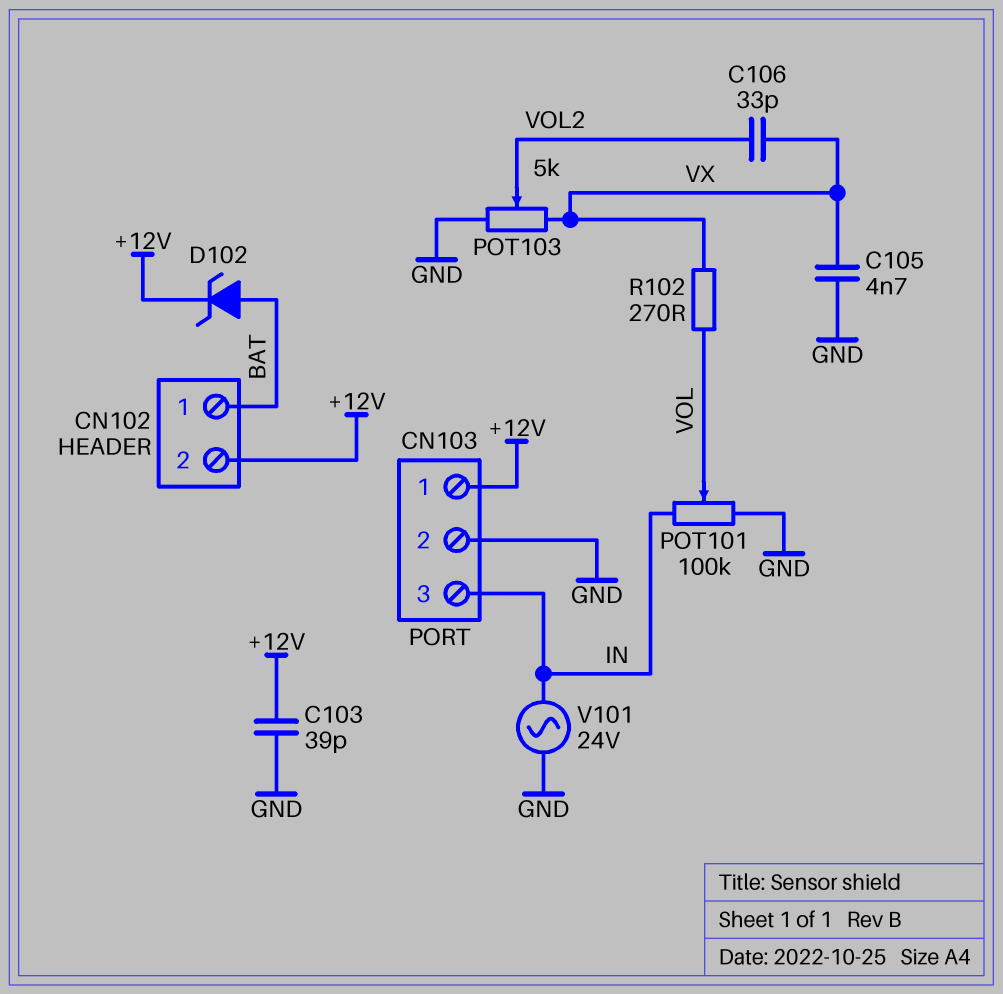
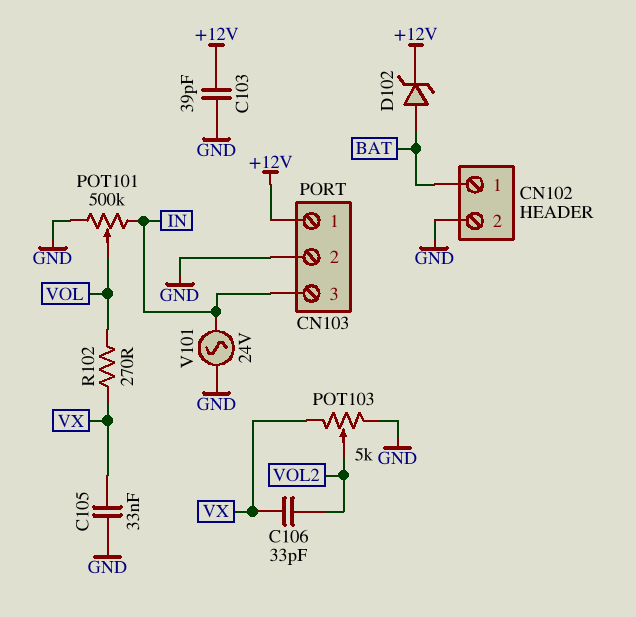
C105: 4.7nF (GND, VX) -> 33nF (GND, VX)
CN102 pin 2: +12V -> GND
POT101: 100k (GND, IN, wiper VOL) -> 500k (GND, IN, wiper VOL)

